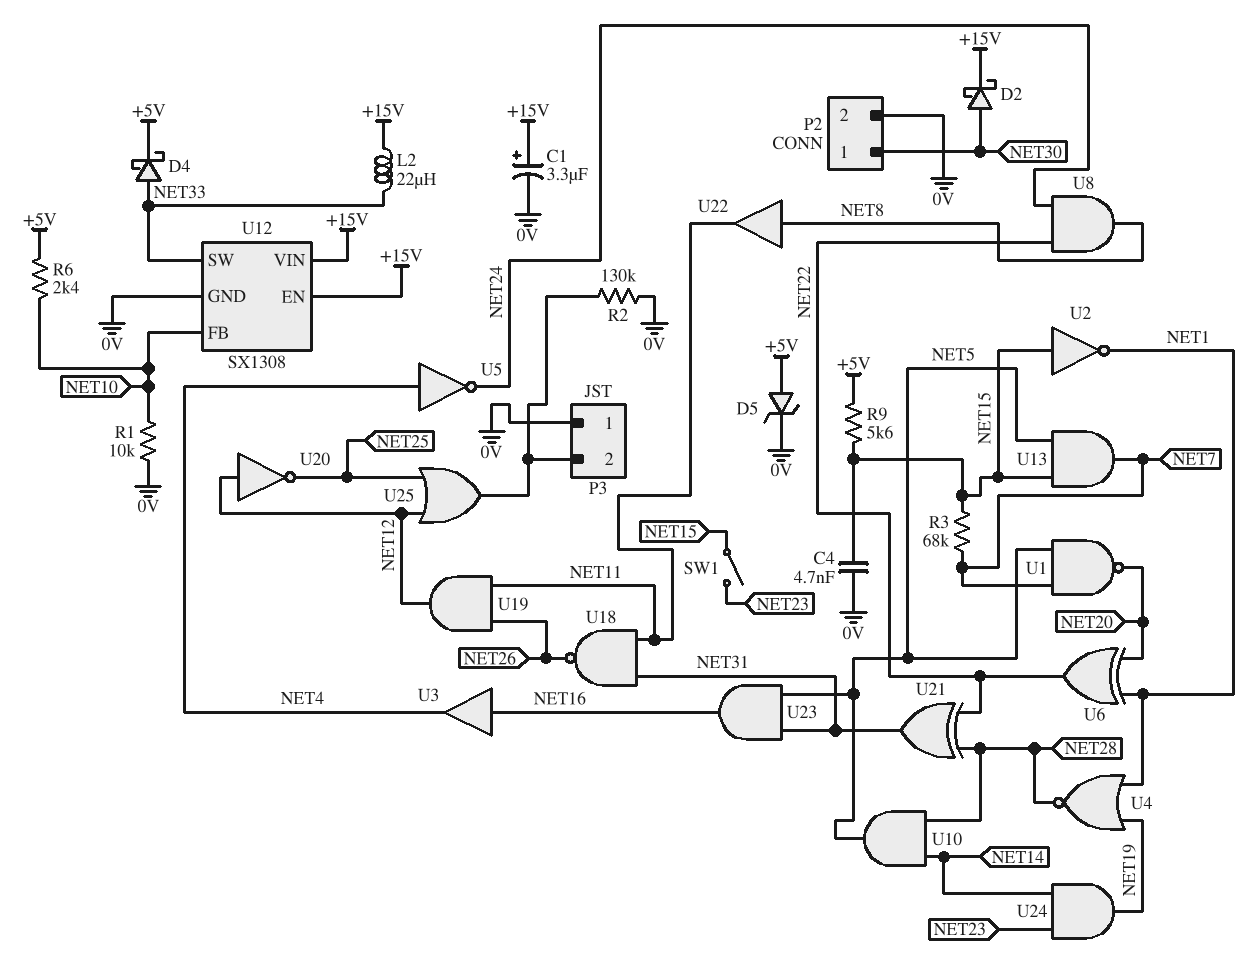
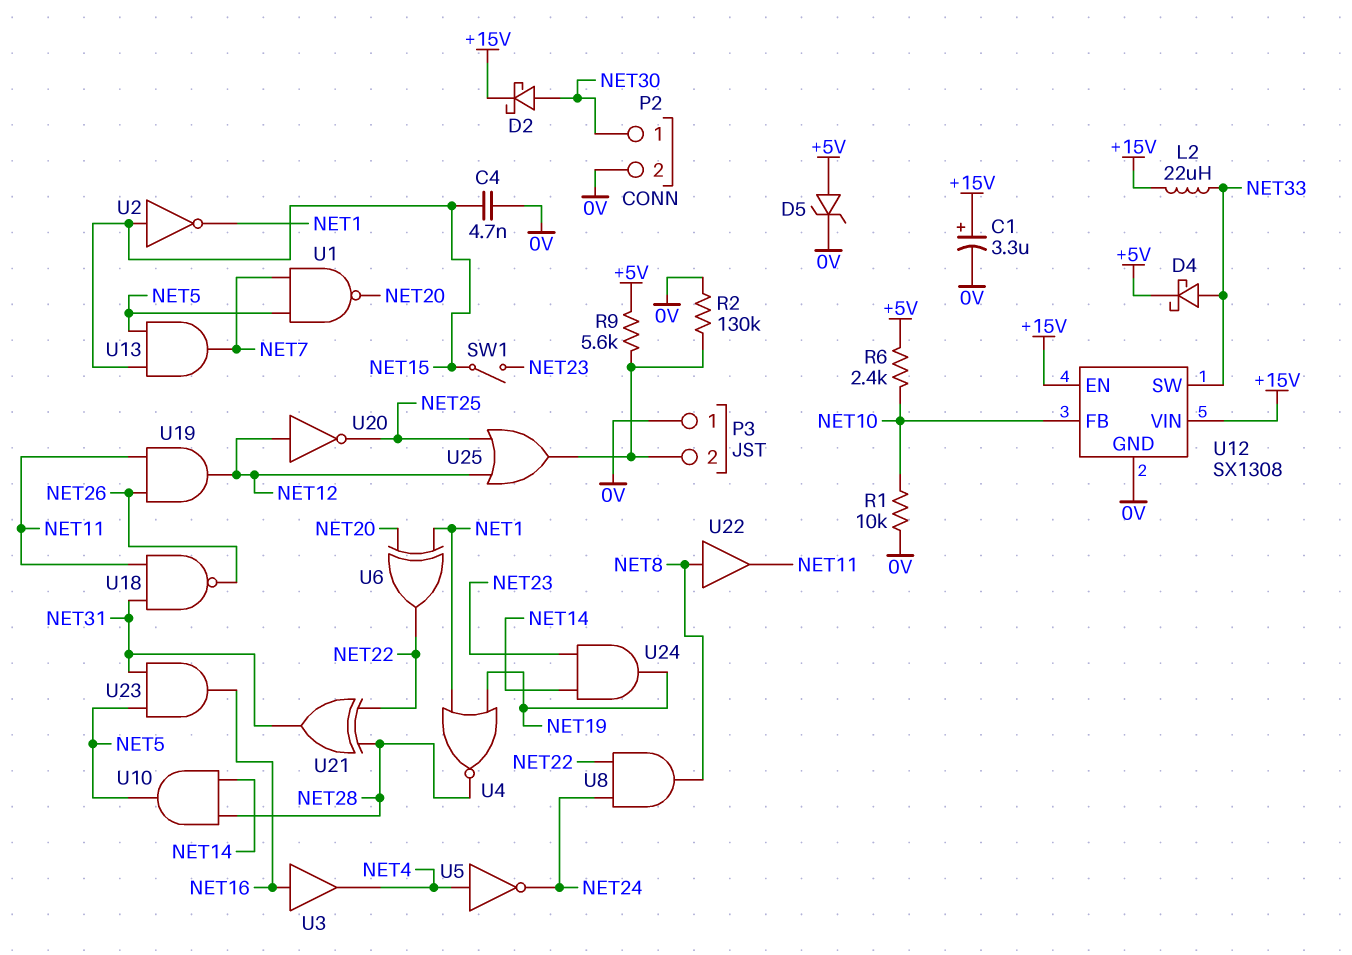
R3: 68k (NET7, NET15) -> none
R9: 5.6k (+5V, NET15) -> 5.6k (+5V, P3/2)

